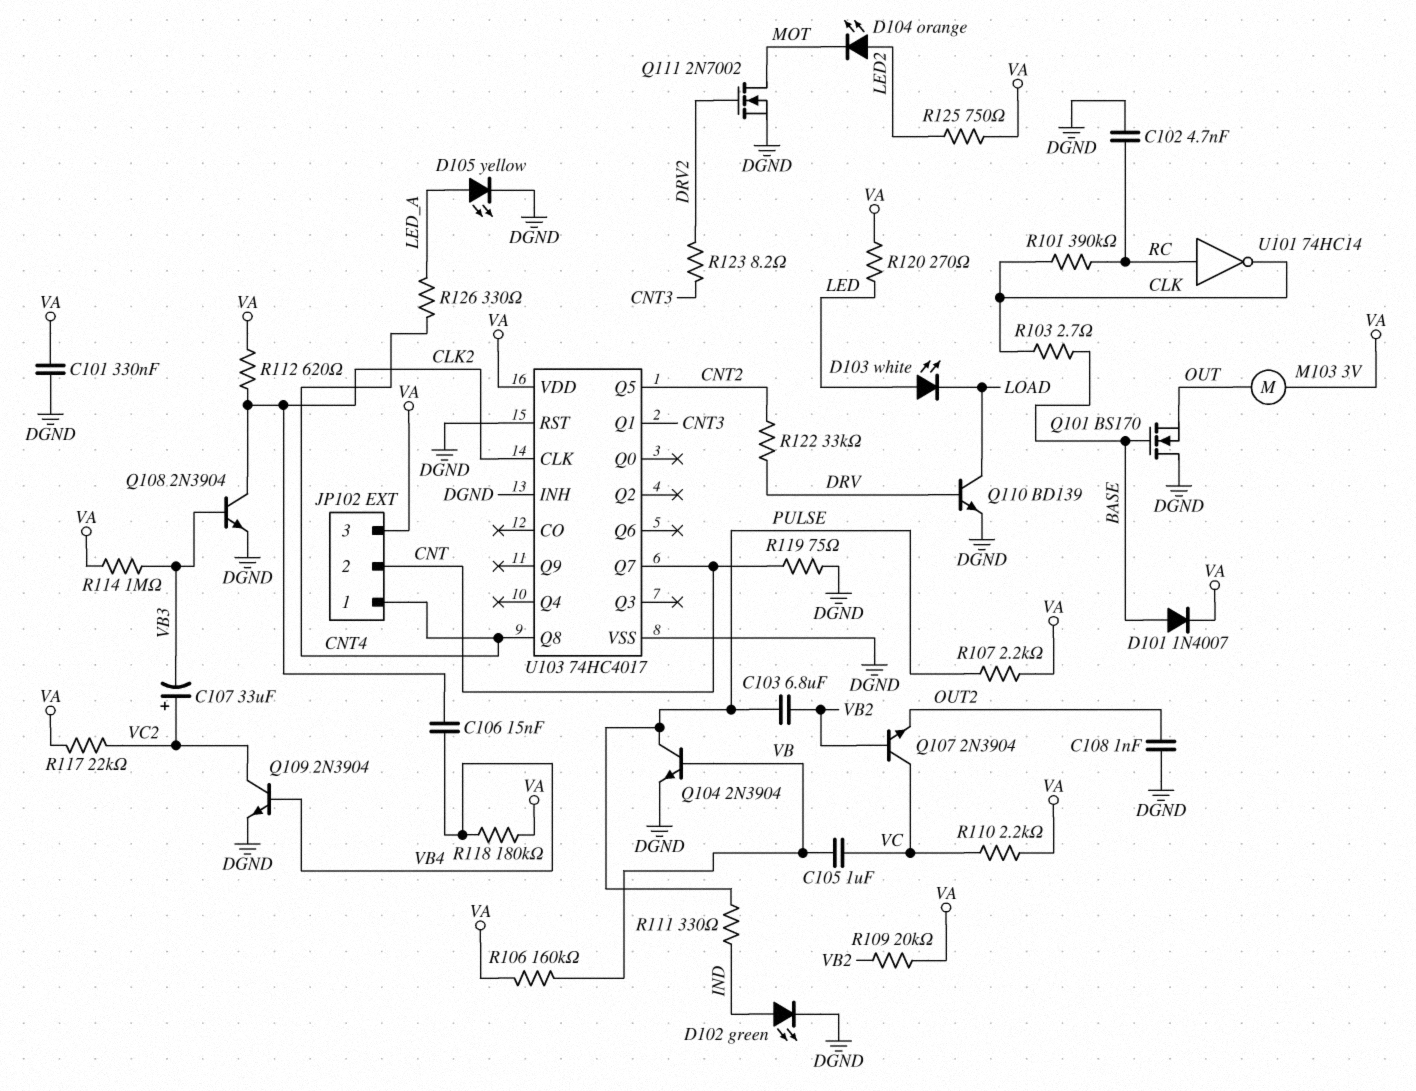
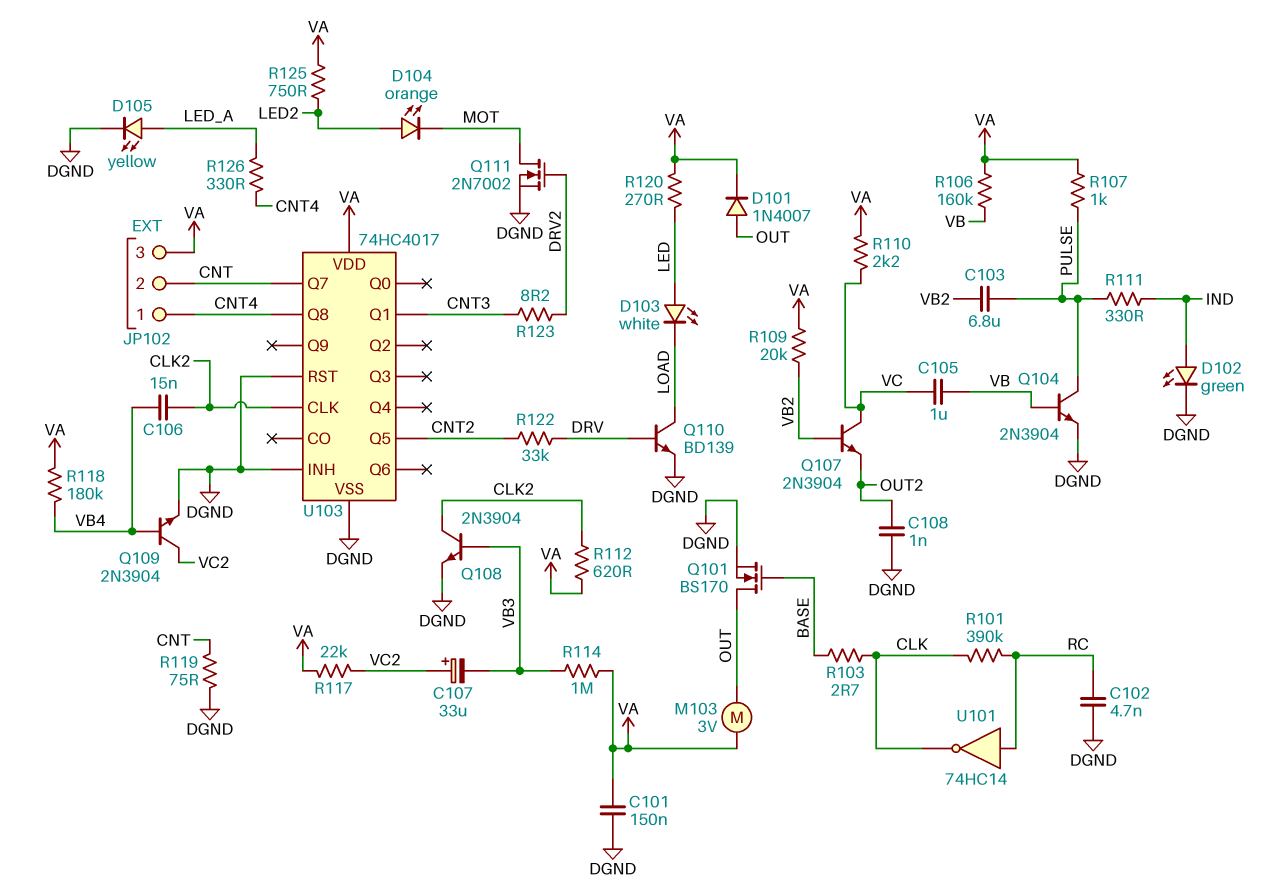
C101: 330nF (DGND, VA) -> 150nF (DGND, VA)
D101: diode 1N4007 (A BASE, K VA) -> diode 1N4007 (A OUT, K VA)
Q101: NMOS BS170 (G BASE, D DGND, S OUT) -> NMOS BS170 (G BASE, D OUT, S DGND)
R107: 2.2k (PULSE, VA) -> 1k (PULSE, VA)

